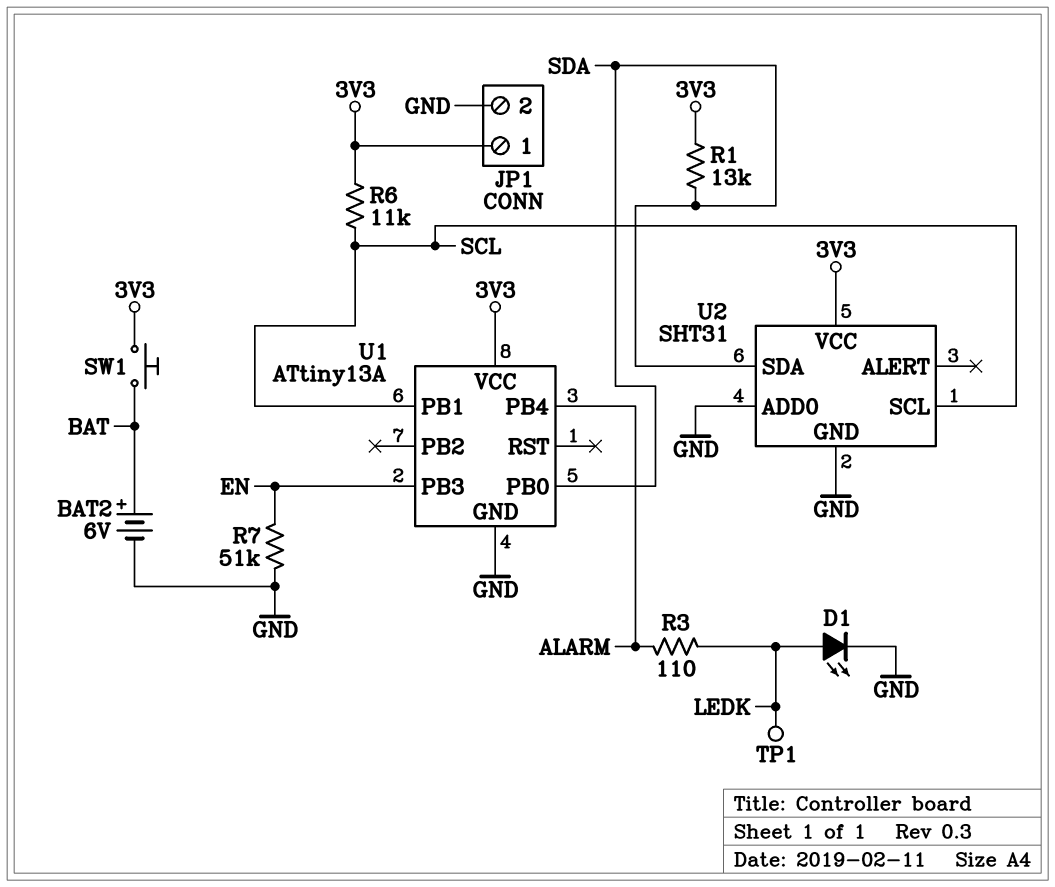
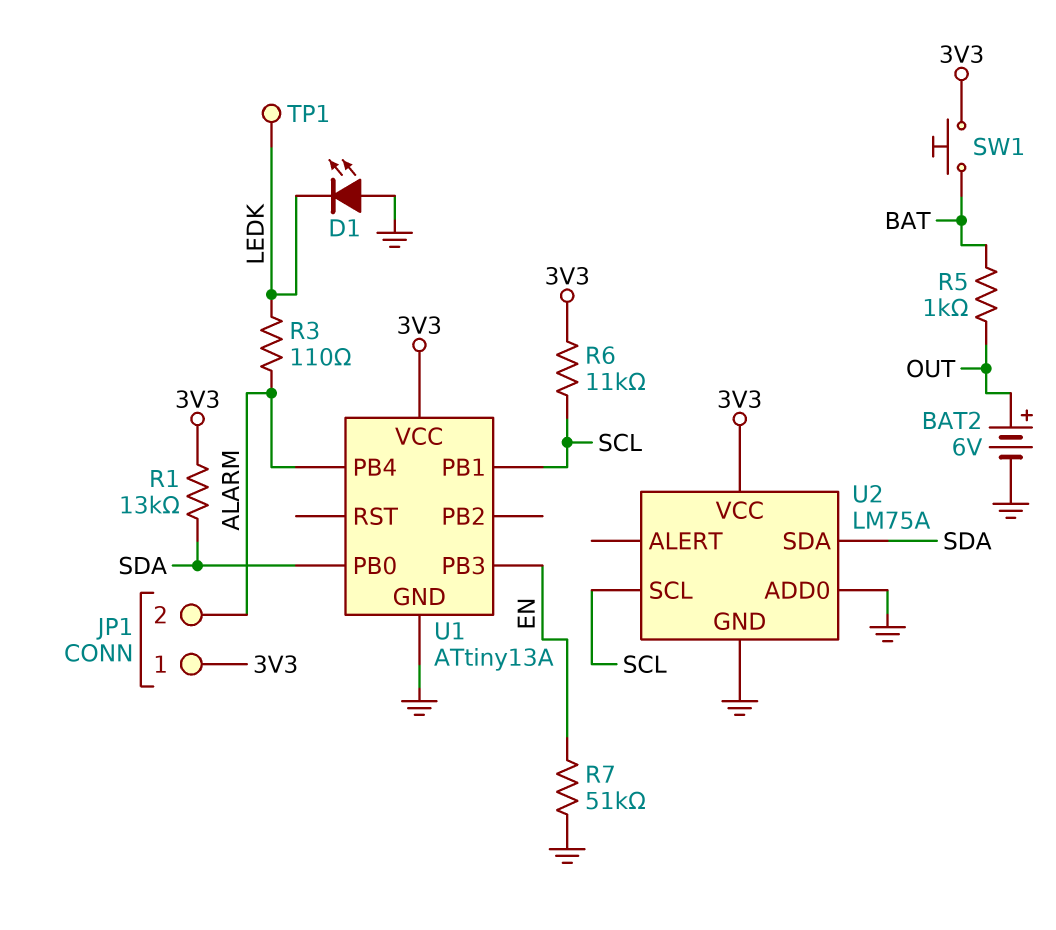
BAT2: 6V (plus BAT, minus GND) -> 6V (plus OUT, minus GND)
D1: LED (A LEDK, K GND) -> LED (A GND, K LEDK)
JP1 pin 2: GND -> ALARM
R5: none -> 1k (BAT, OUT)
U2: SHT31 -> LM75A

